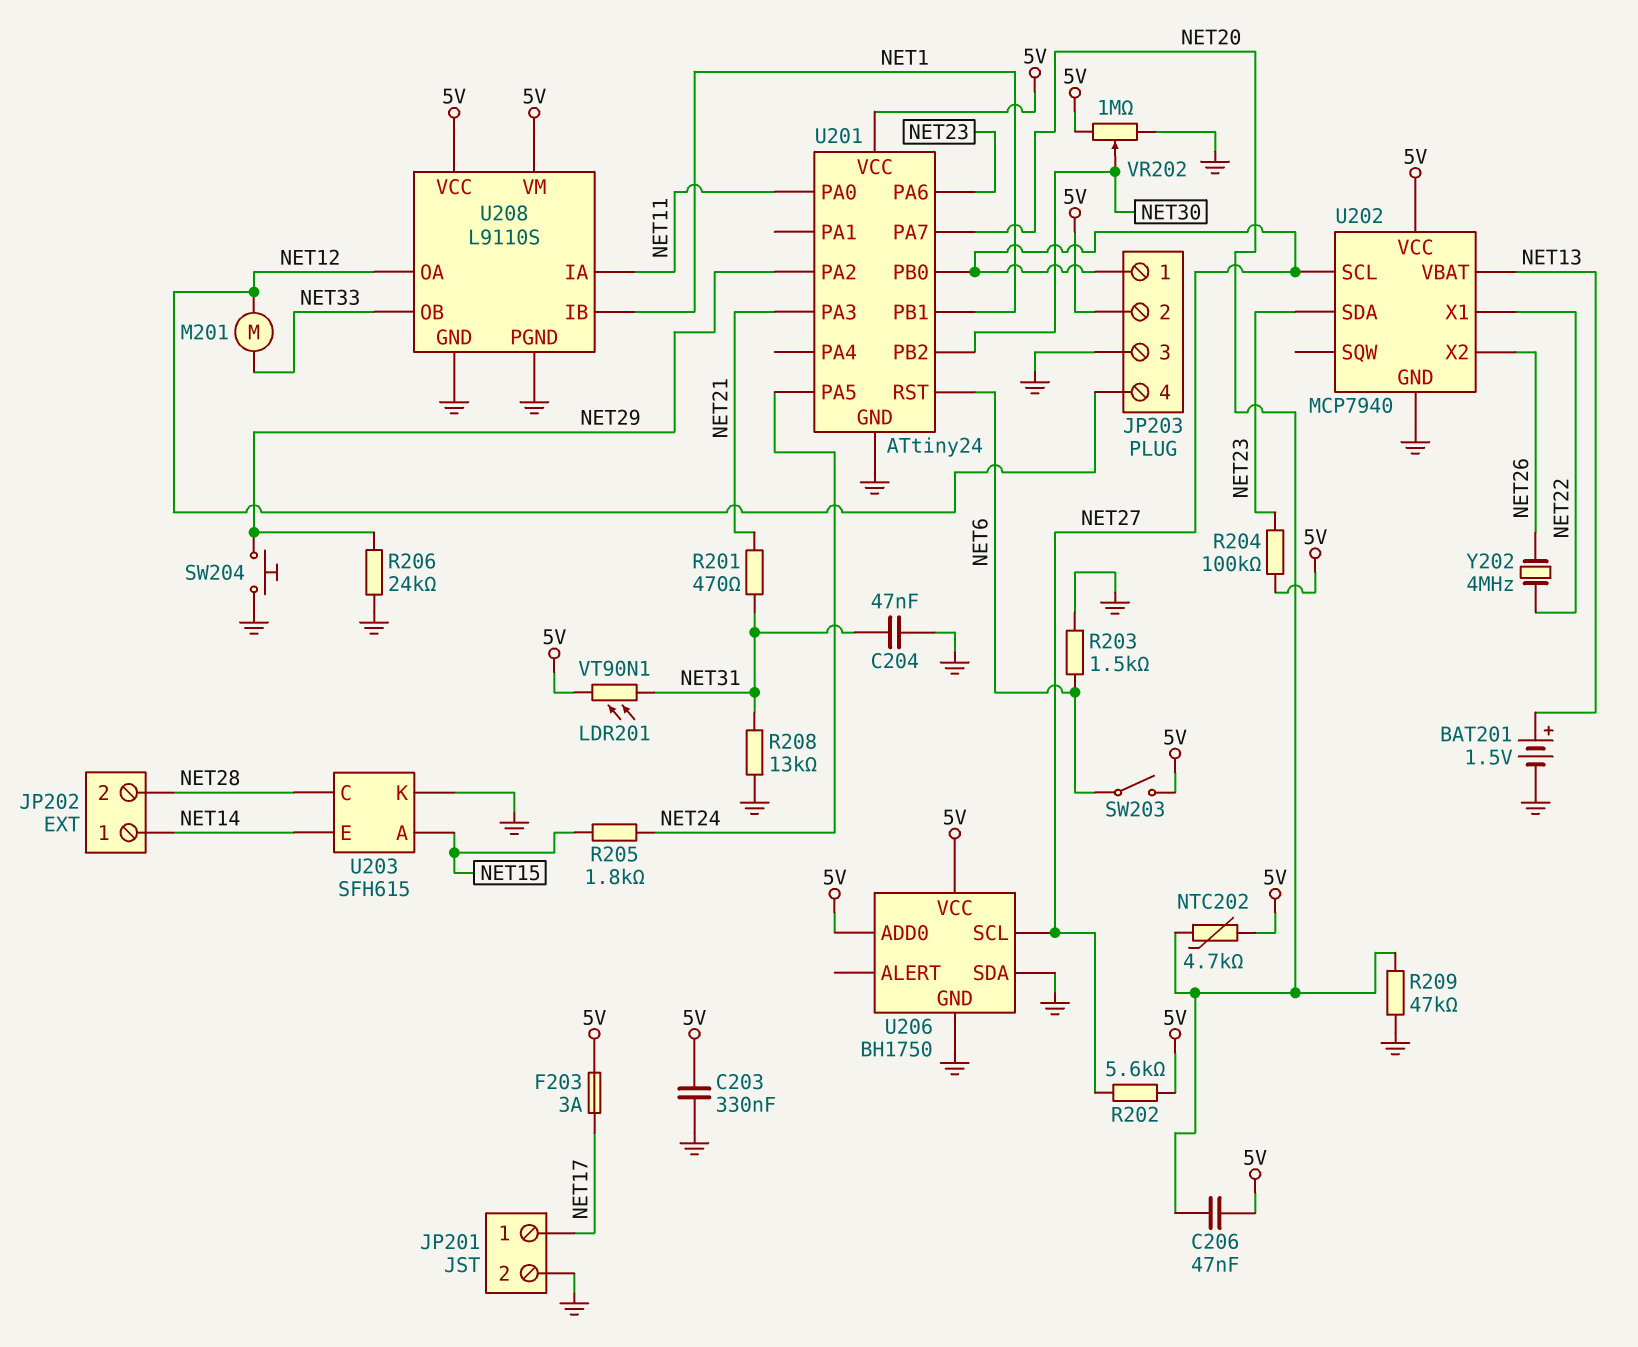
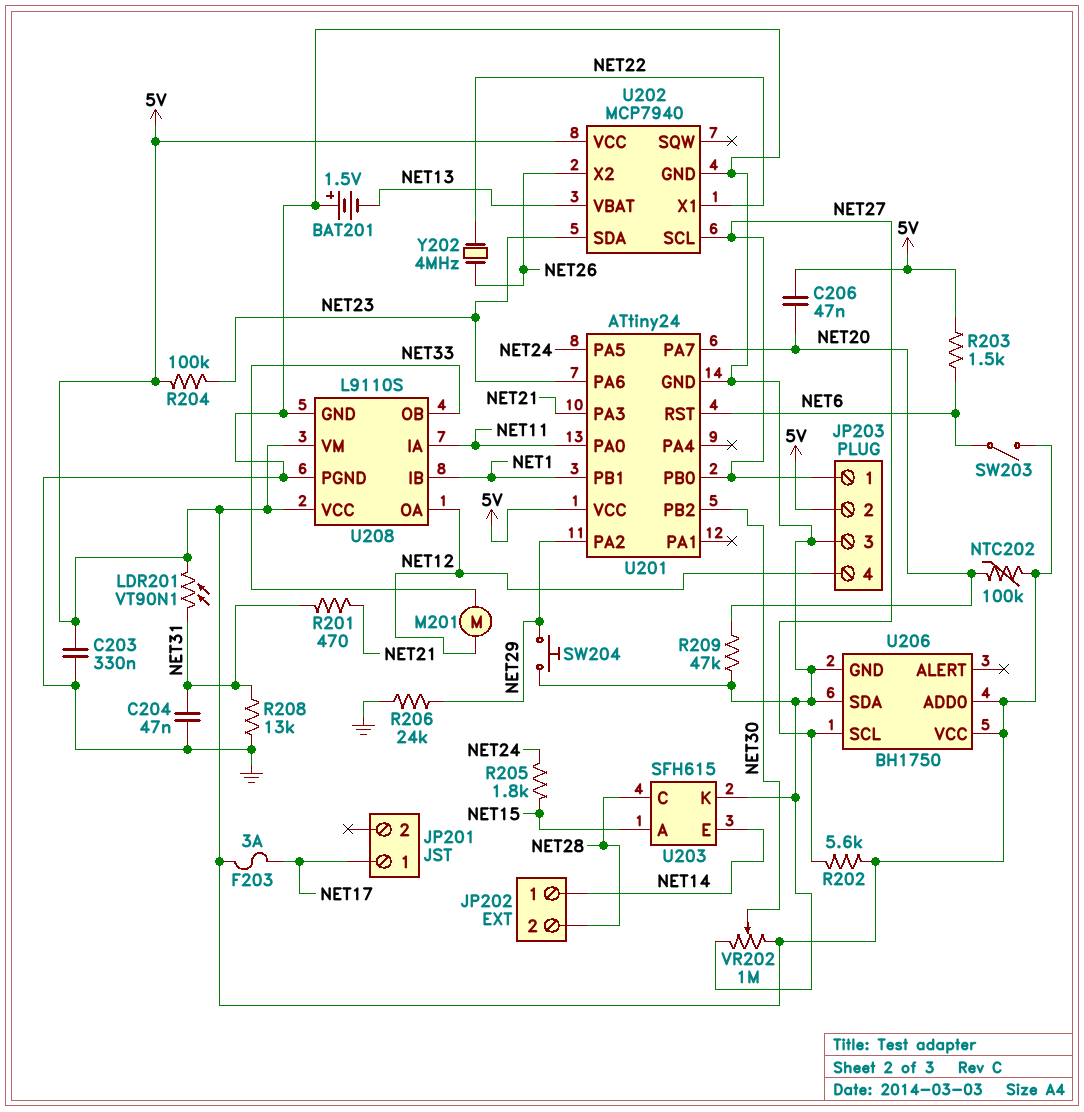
BAT201: 1.5V (plus NET13, minus GND) -> 1.5V (plus GND, minus NET13)
JP201 pin 2: GND -> none
NTC202: 4.7k (5V, NET20) -> 100k (5V, NET20)
R203: 1.5k (GND, NET6) -> 1.5k (5V, NET6)

